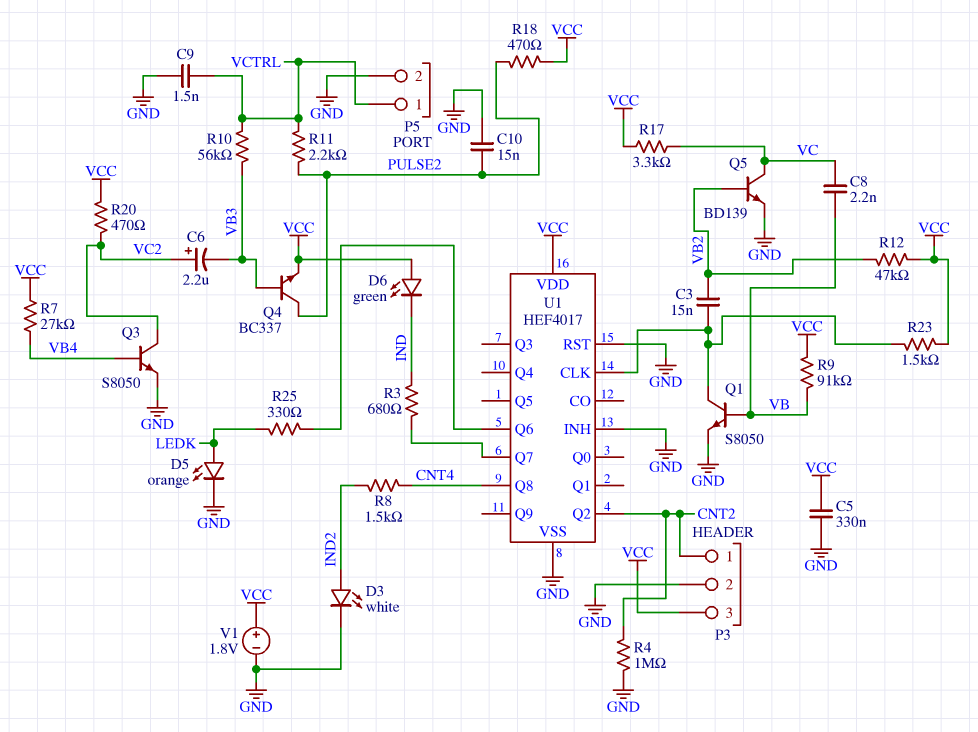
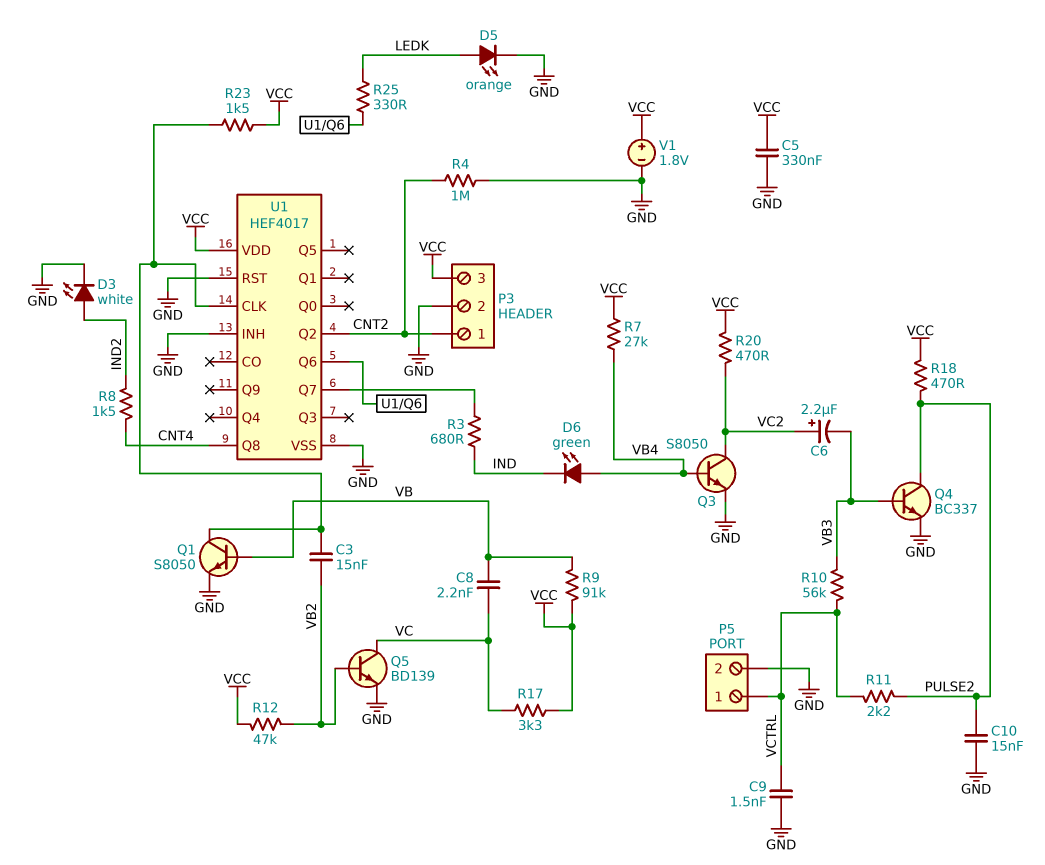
D6: LED green (A VCC, K IND) -> LED green (A VB4, K IND)
Q4: NPN BC337 (B VB3, C PULSE2, E VCC) -> NPN BC337 (B VB3, C PULSE2, E GND)

